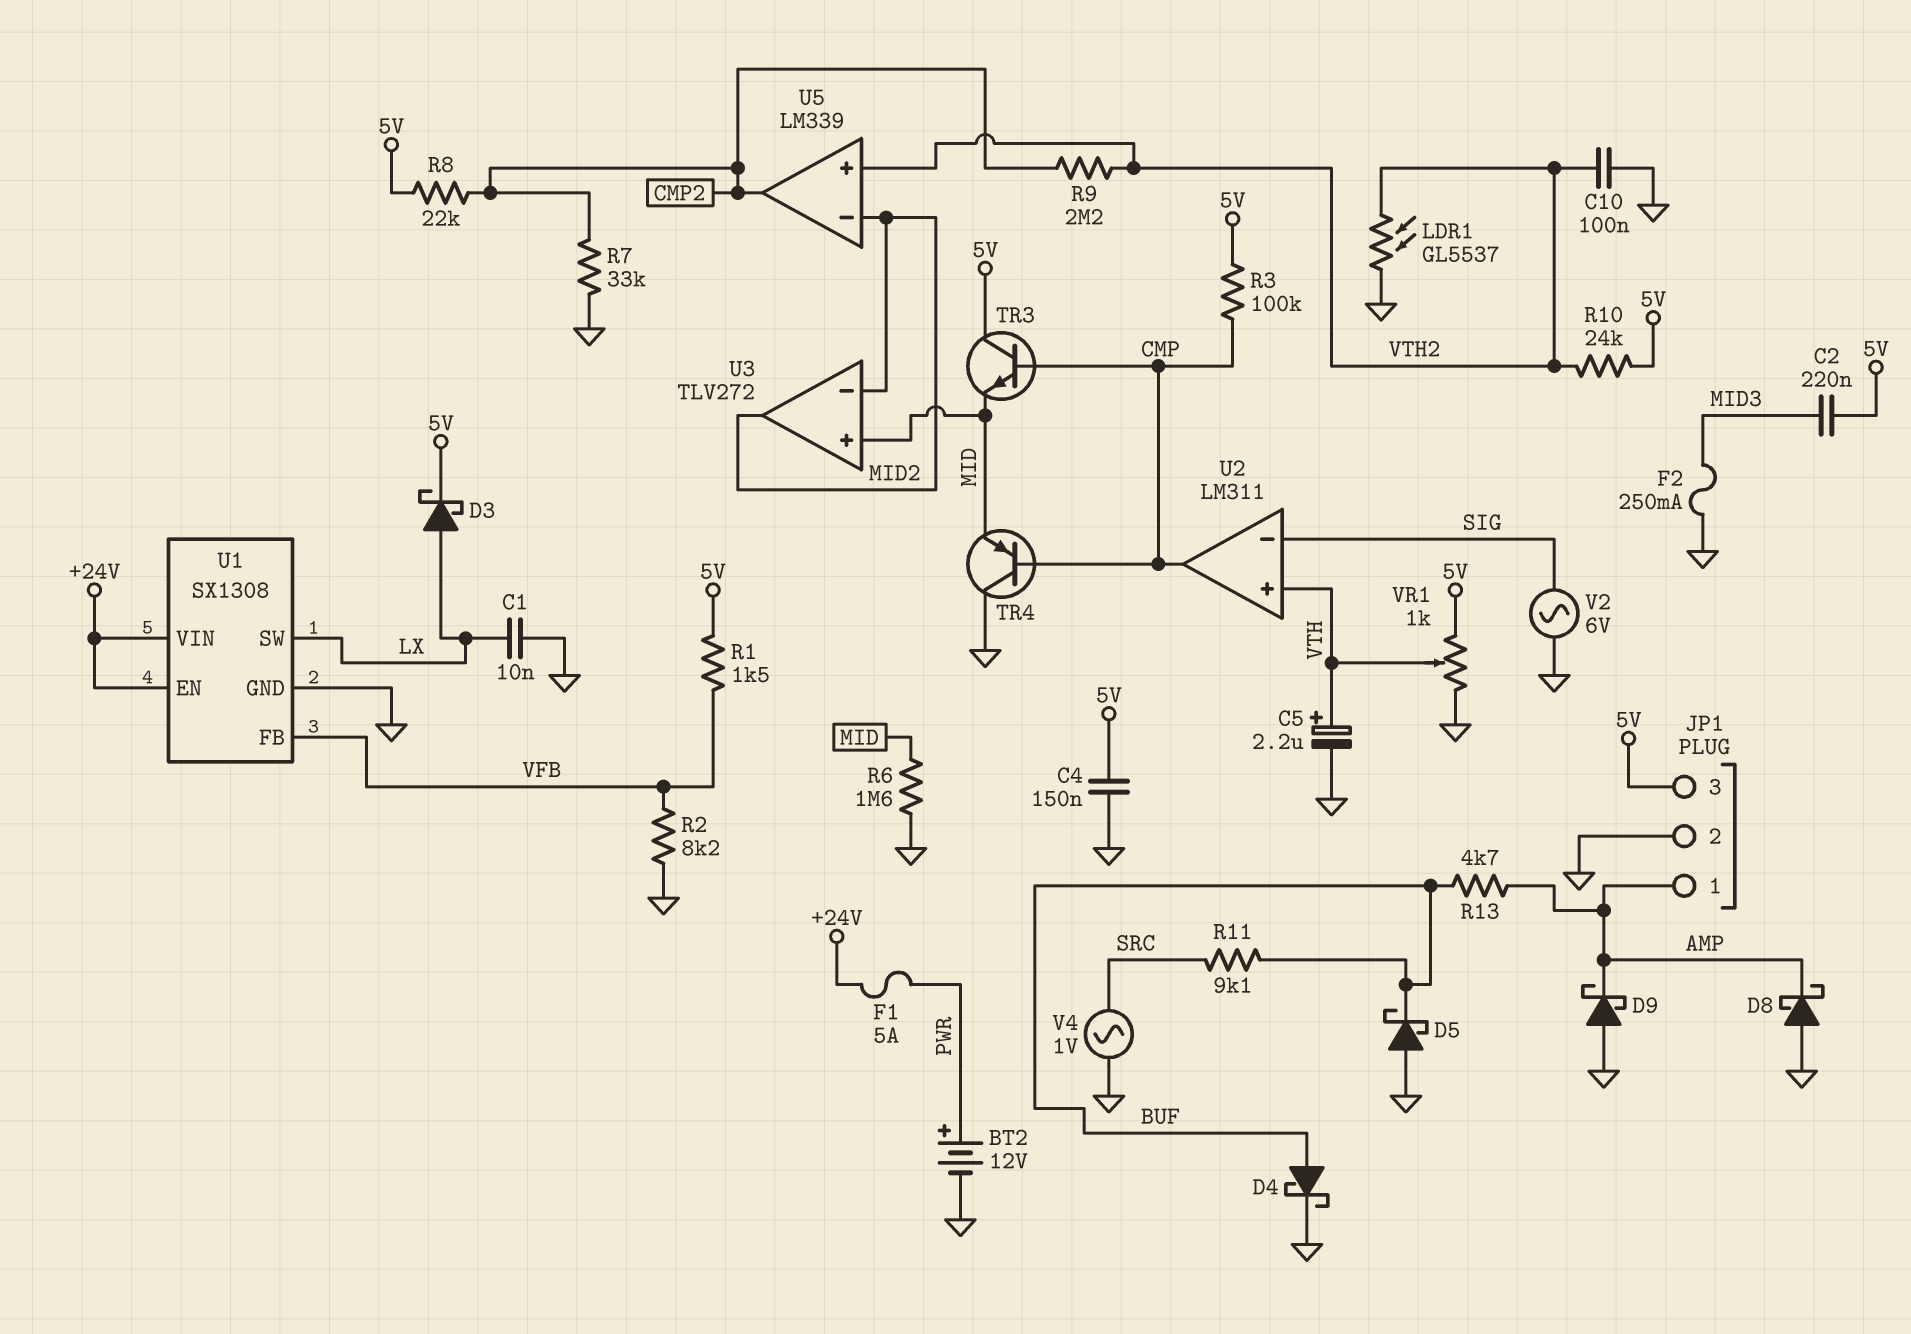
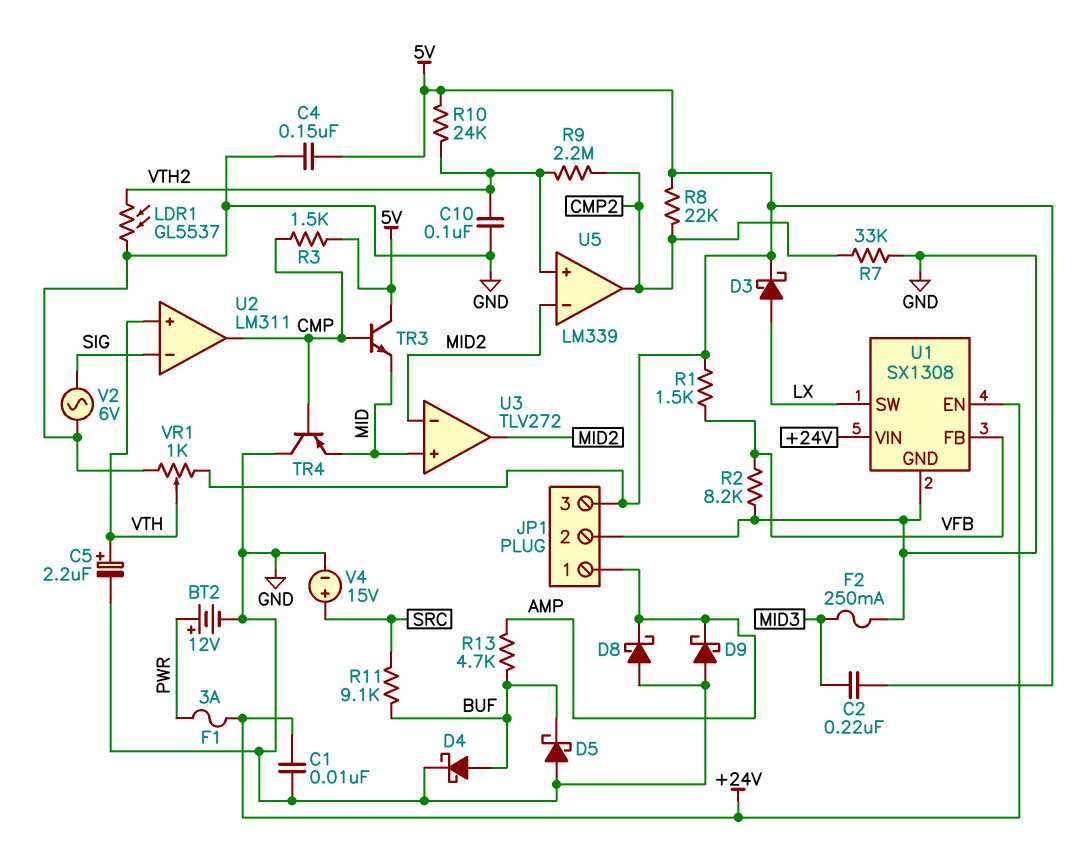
C1: 10nF (GND, LX) -> 10nF (+24V, GND)
F1: 5A (+24V, PWR) -> 3A (+24V, PWR)
R3: 100k (5V, CMP) -> 1.5k (5V, CMP)
R6: 1.6M (GND, MID) -> none
V4: AC 1V (GND, SRC) -> 15V (plus SRC, minus GND)

